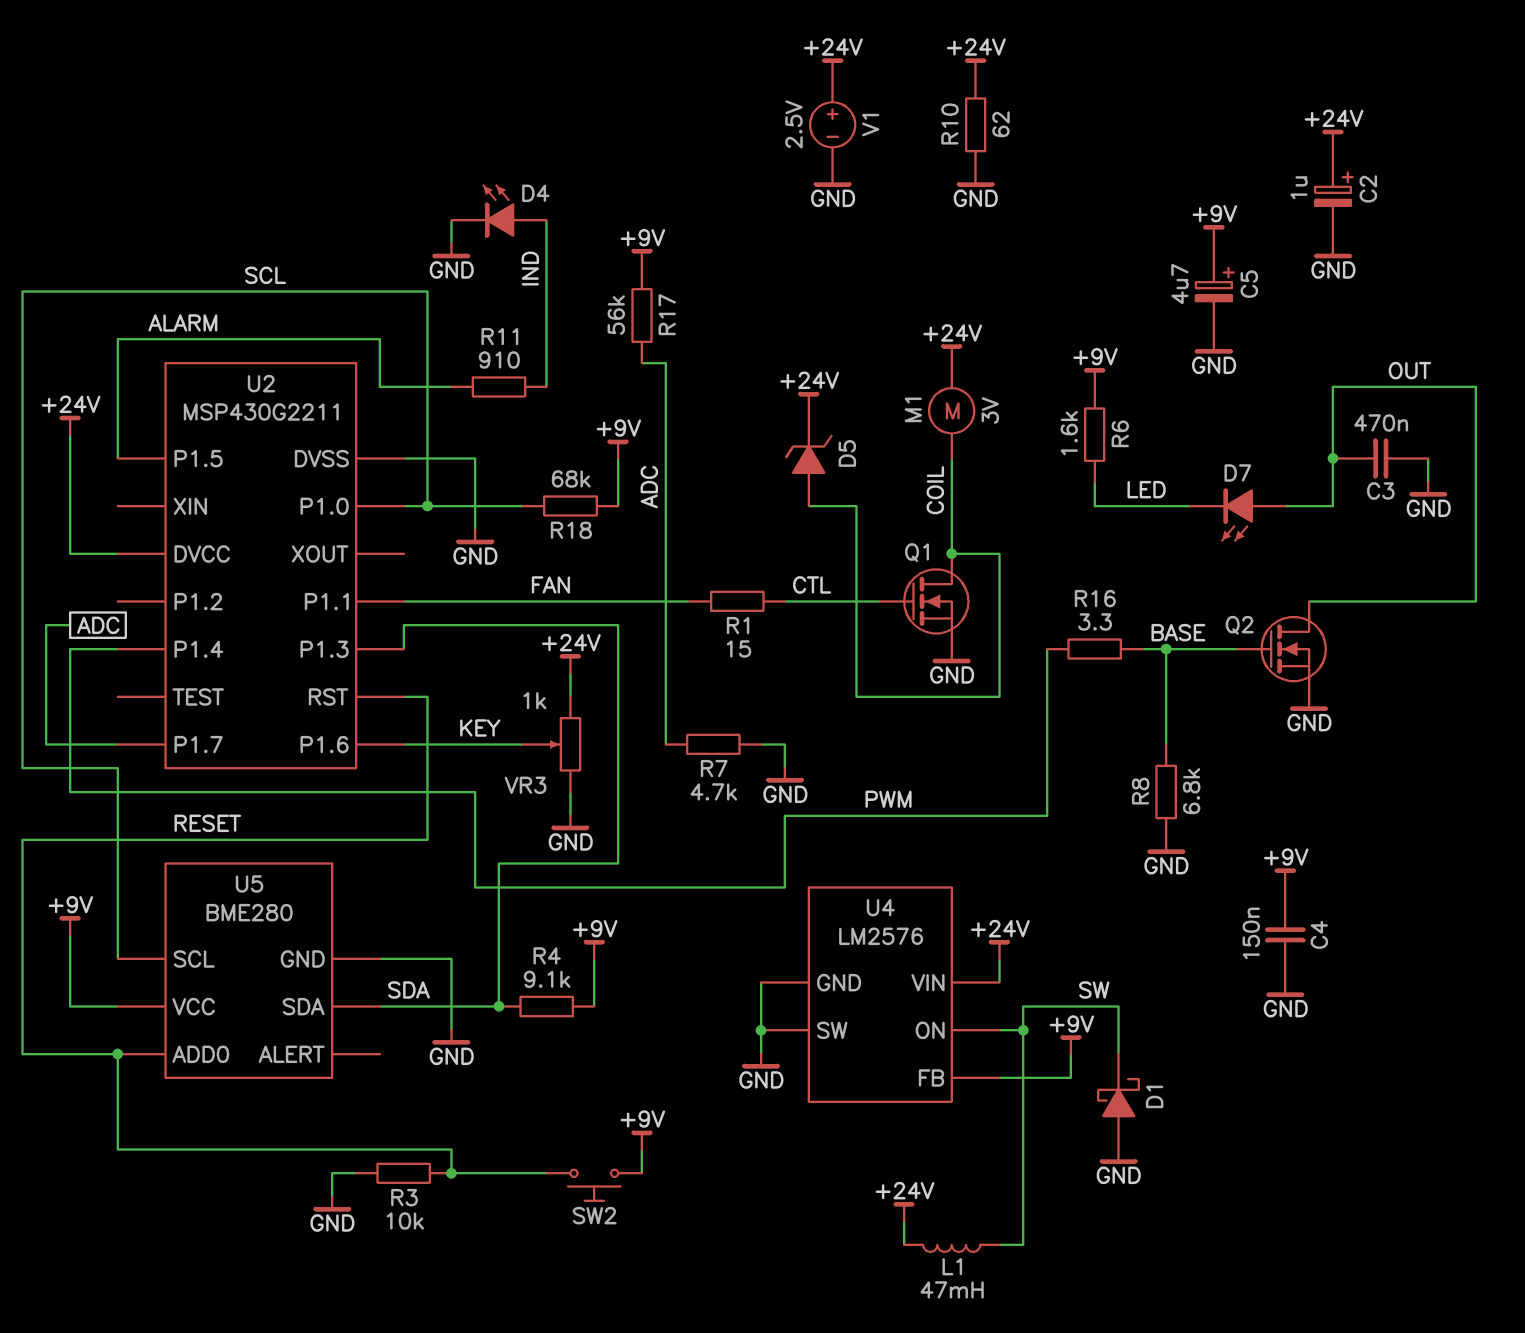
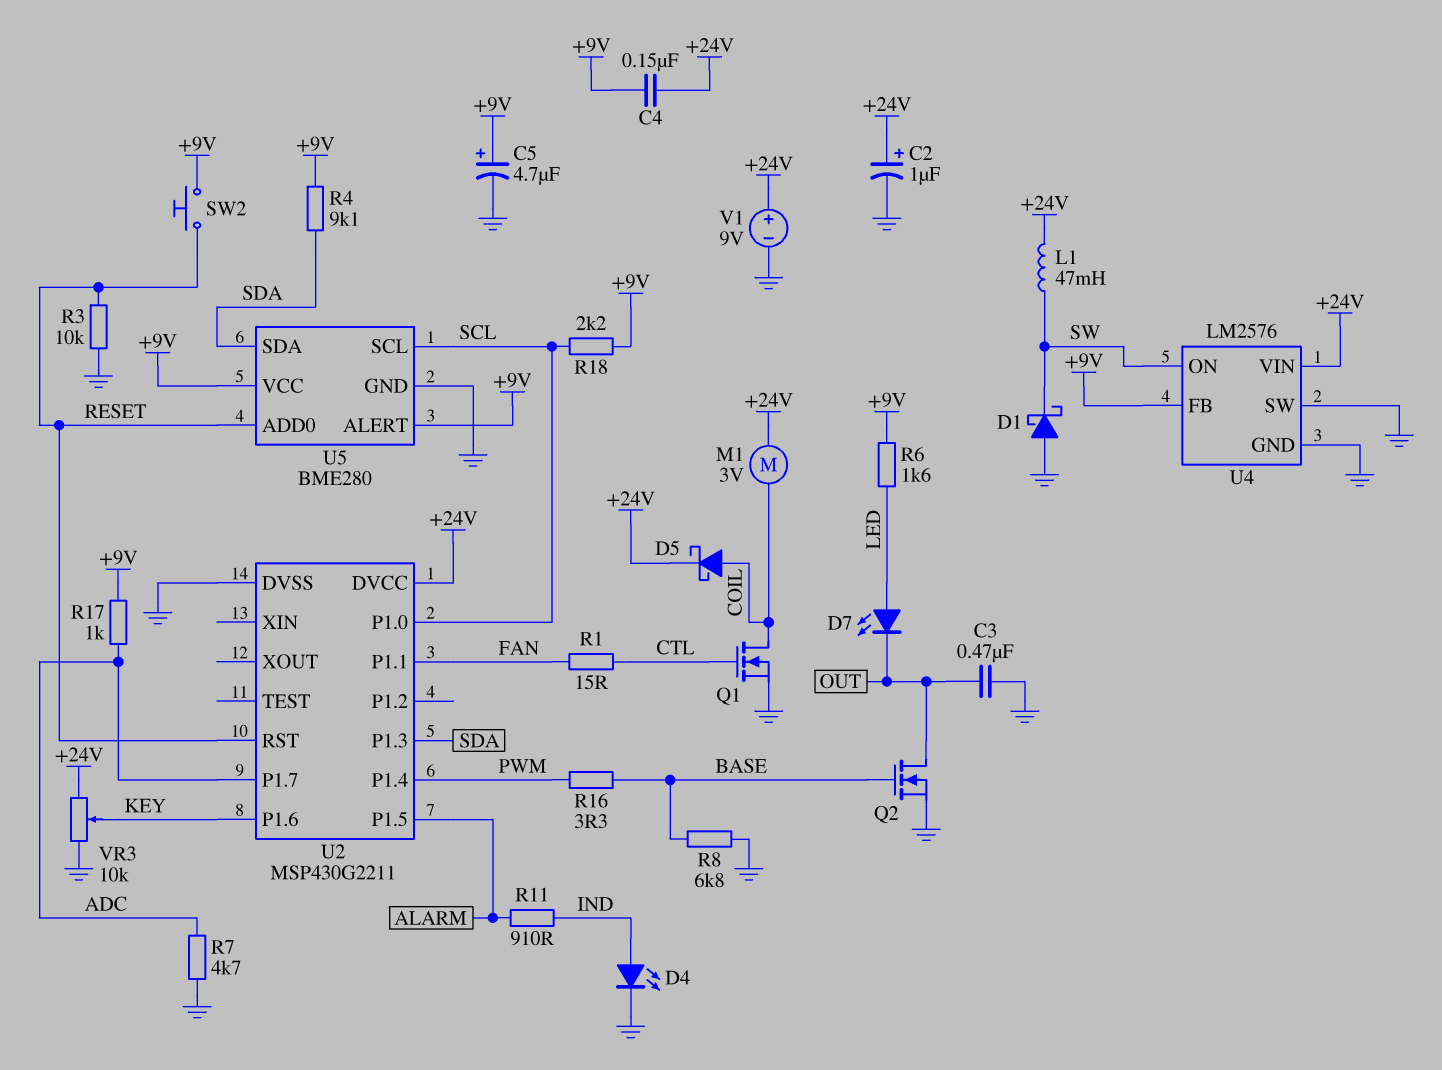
C4: 150nF (+9V, GND) -> 150nF (+9V, +24V)
D5: zener (A COIL, K +24V) -> schottky (A COIL, K +24V)
D7: LED (A OUT, K LED) -> LED (A LED, K OUT)
R10: 62 (+24V, GND) -> none
R17: 56k (+9V, ADC) -> 1k (+9V, ADC)
R18: 68k (+9V, SCL) -> 2.2k (+9V, SCL)
U5 pin ALERT: none -> +9V
V1: 2.5V (plus +24V, minus GND) -> 9V (plus +24V, minus GND)
VR3: 1k (+24V, GND, wiper KEY) -> 10k (+24V, GND, wiper KEY)

